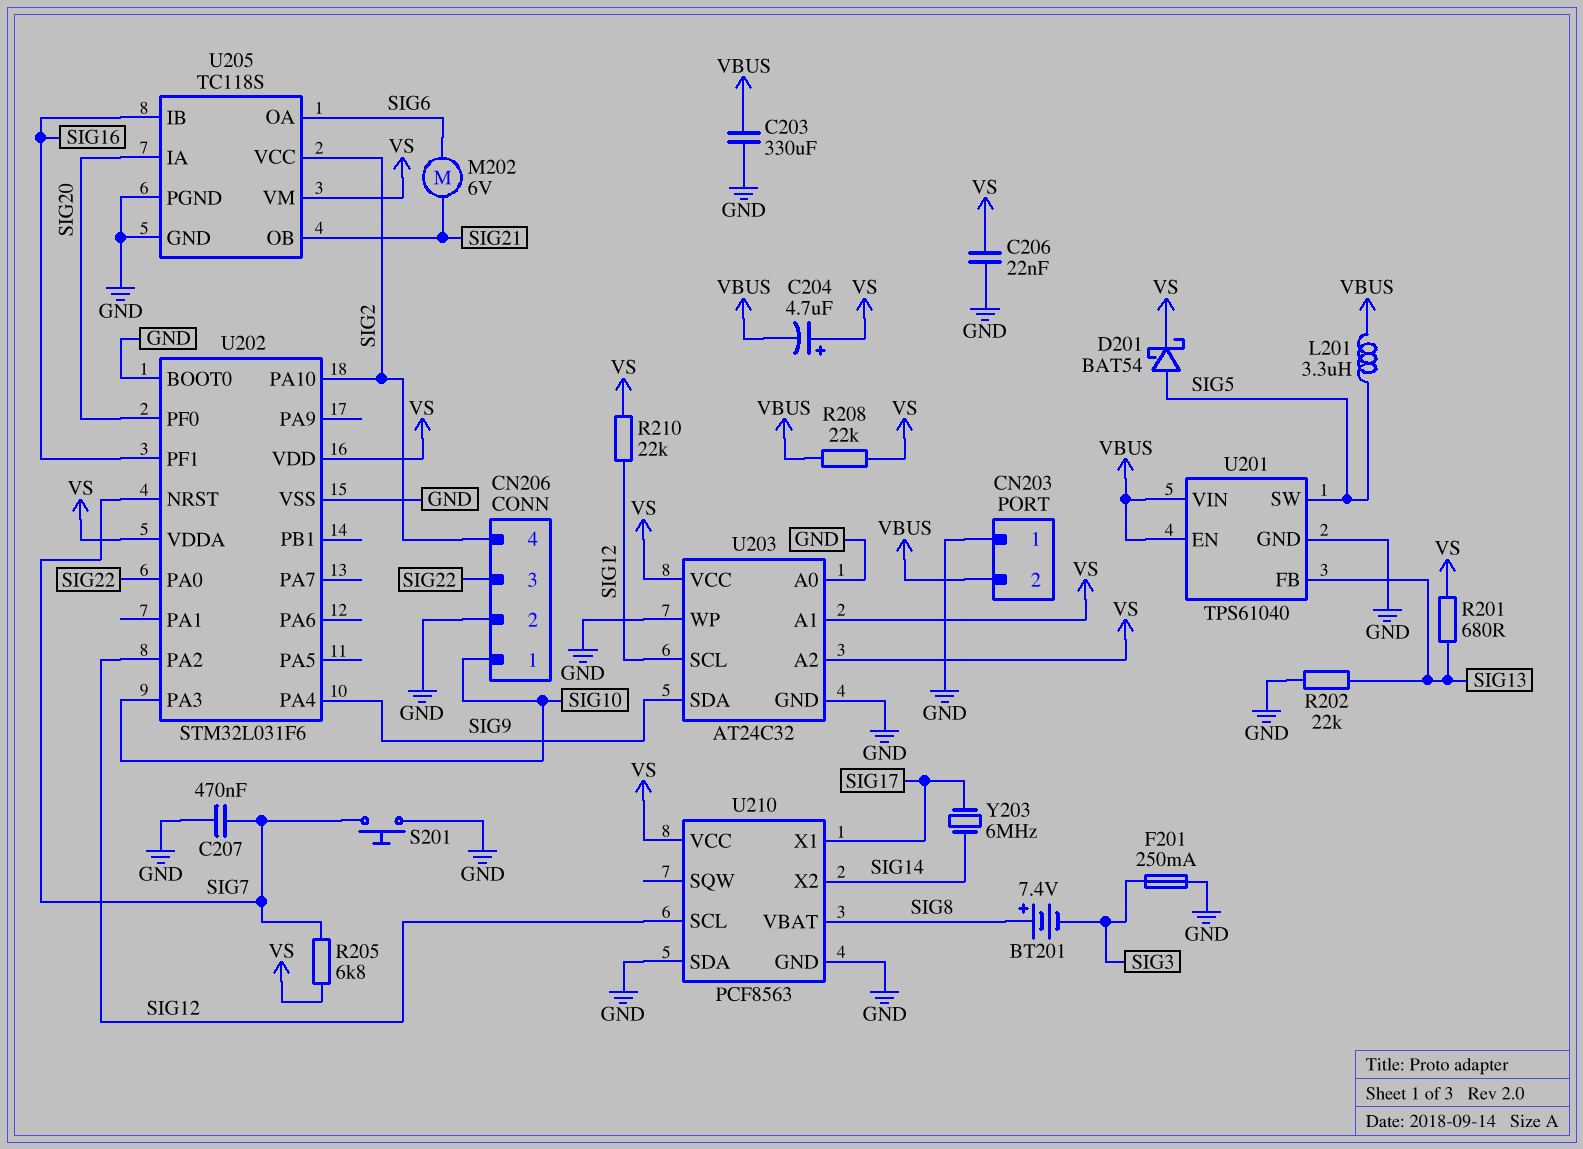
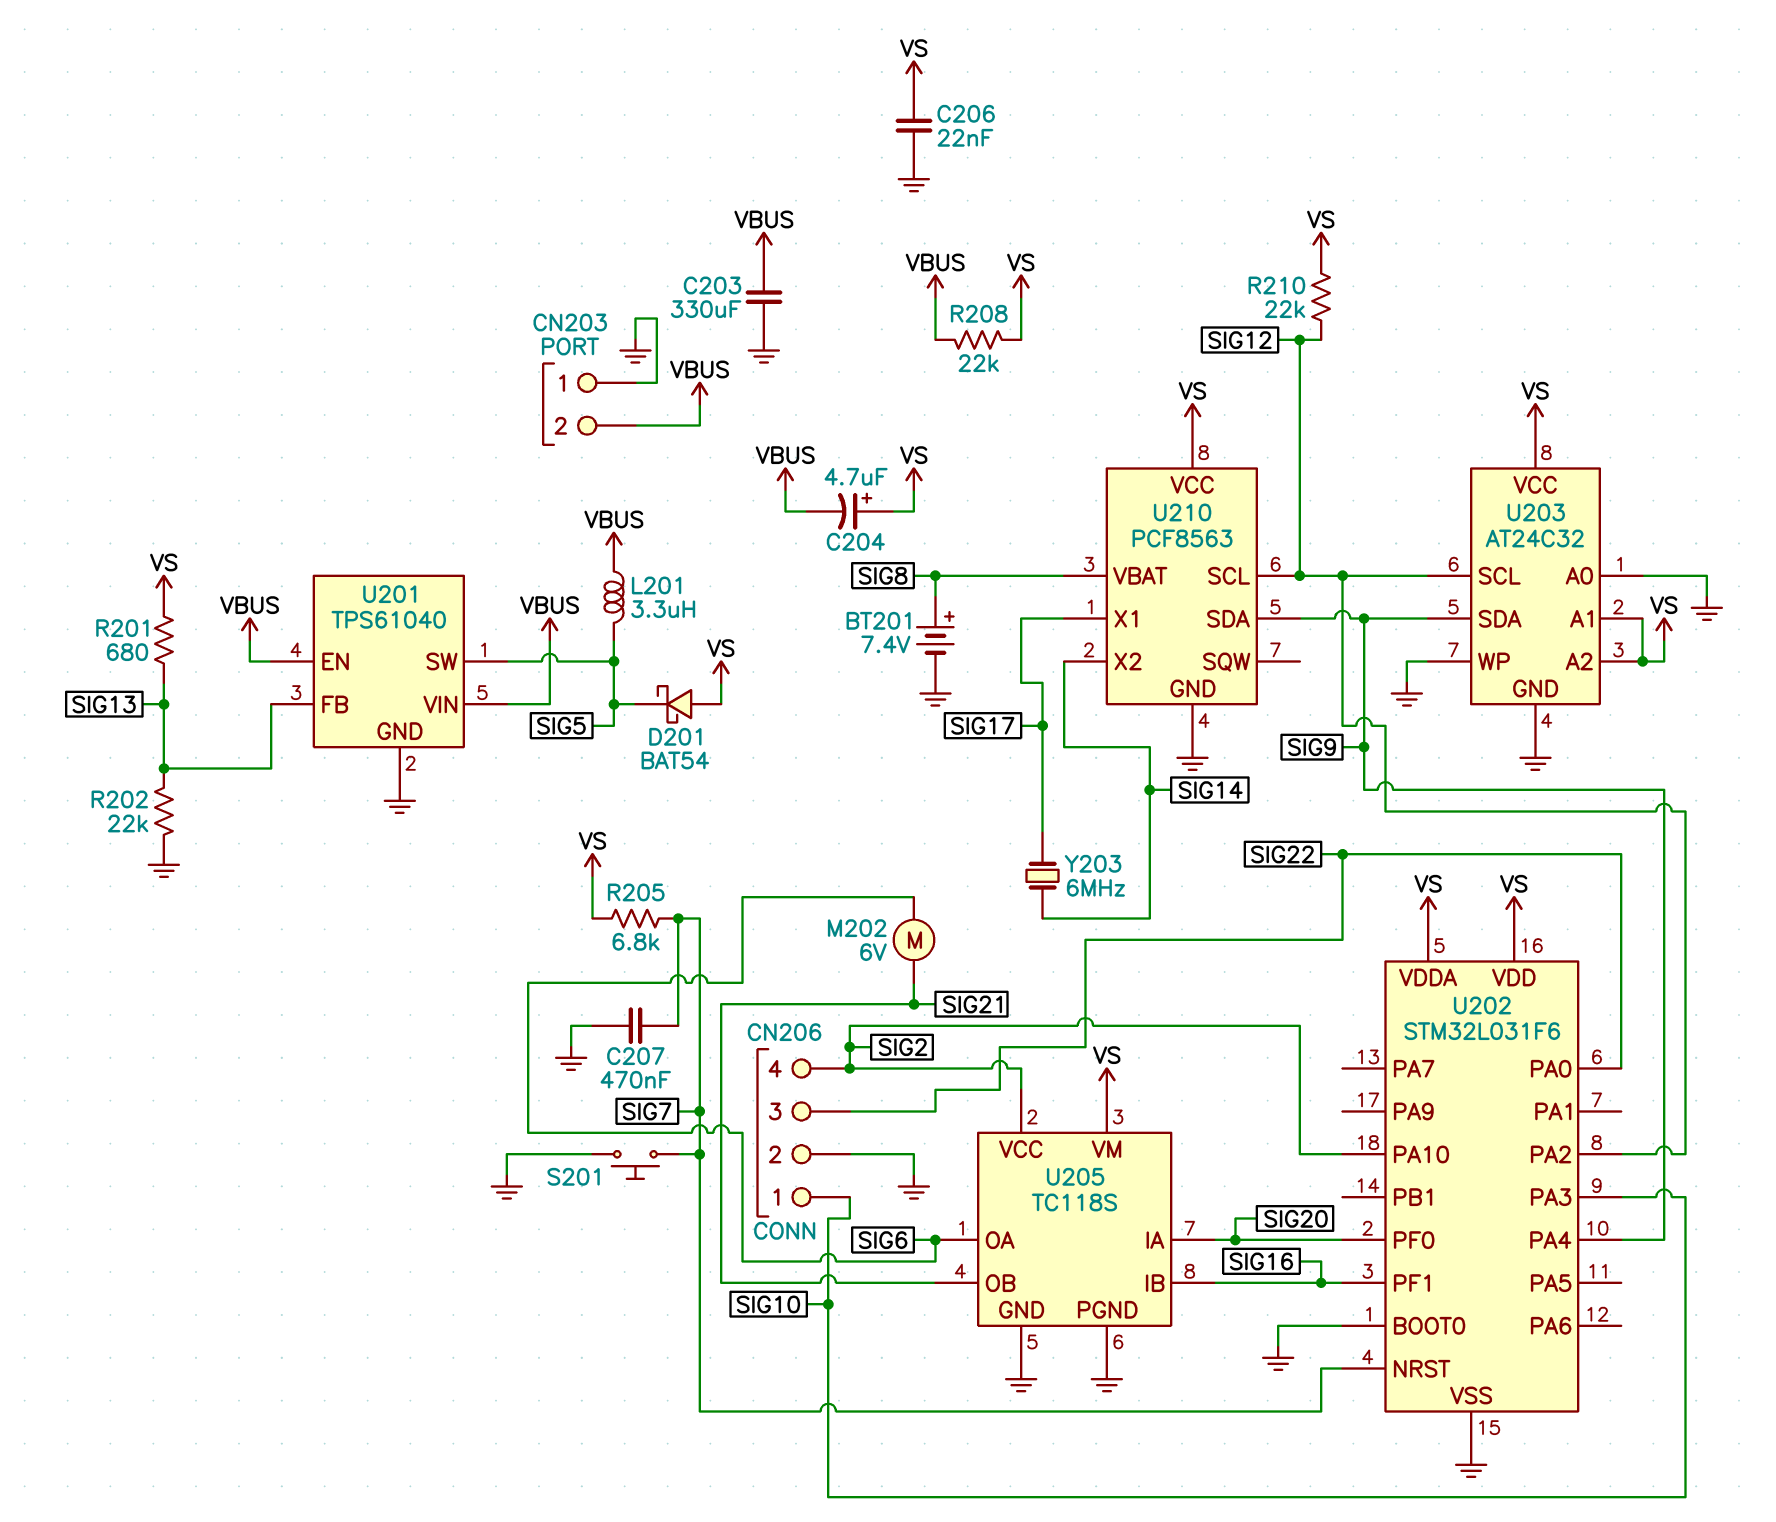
BT201: 7.4V (plus SIG8, minus SIG3) -> 7.4V (plus SIG8, minus GND)
D201: schottky BAT54 (A SIG5, K VS) -> schottky BAT54 (A VS, K SIG5)
F201: 250mA (GND, SIG3) -> none
U210 pin SDA: GND -> SIG9

